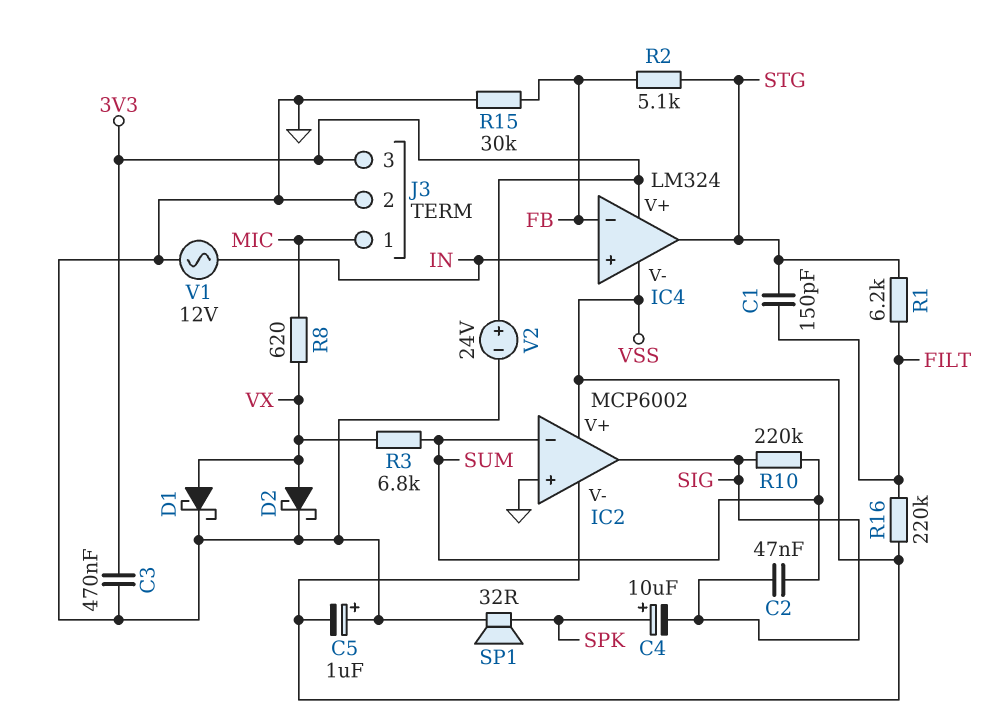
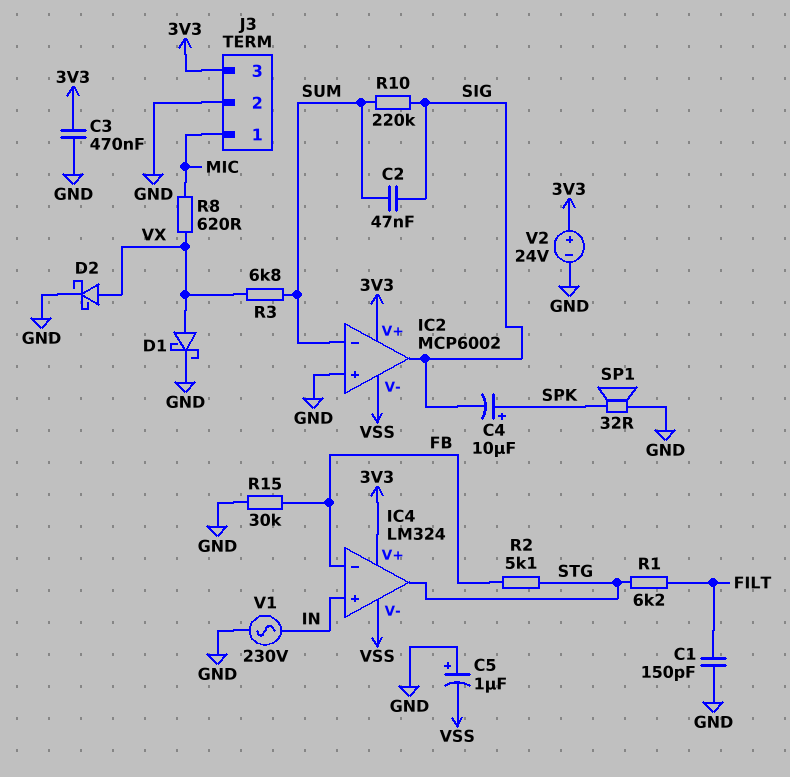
C1: 150pF (FILT, STG) -> 150pF (FILT, GND)
IC2 pin V+: VSS -> 3V3
R16: 220k (FILT, VSS) -> none
V1: AC 12V (GND, IN) -> AC 230V (GND, IN)

